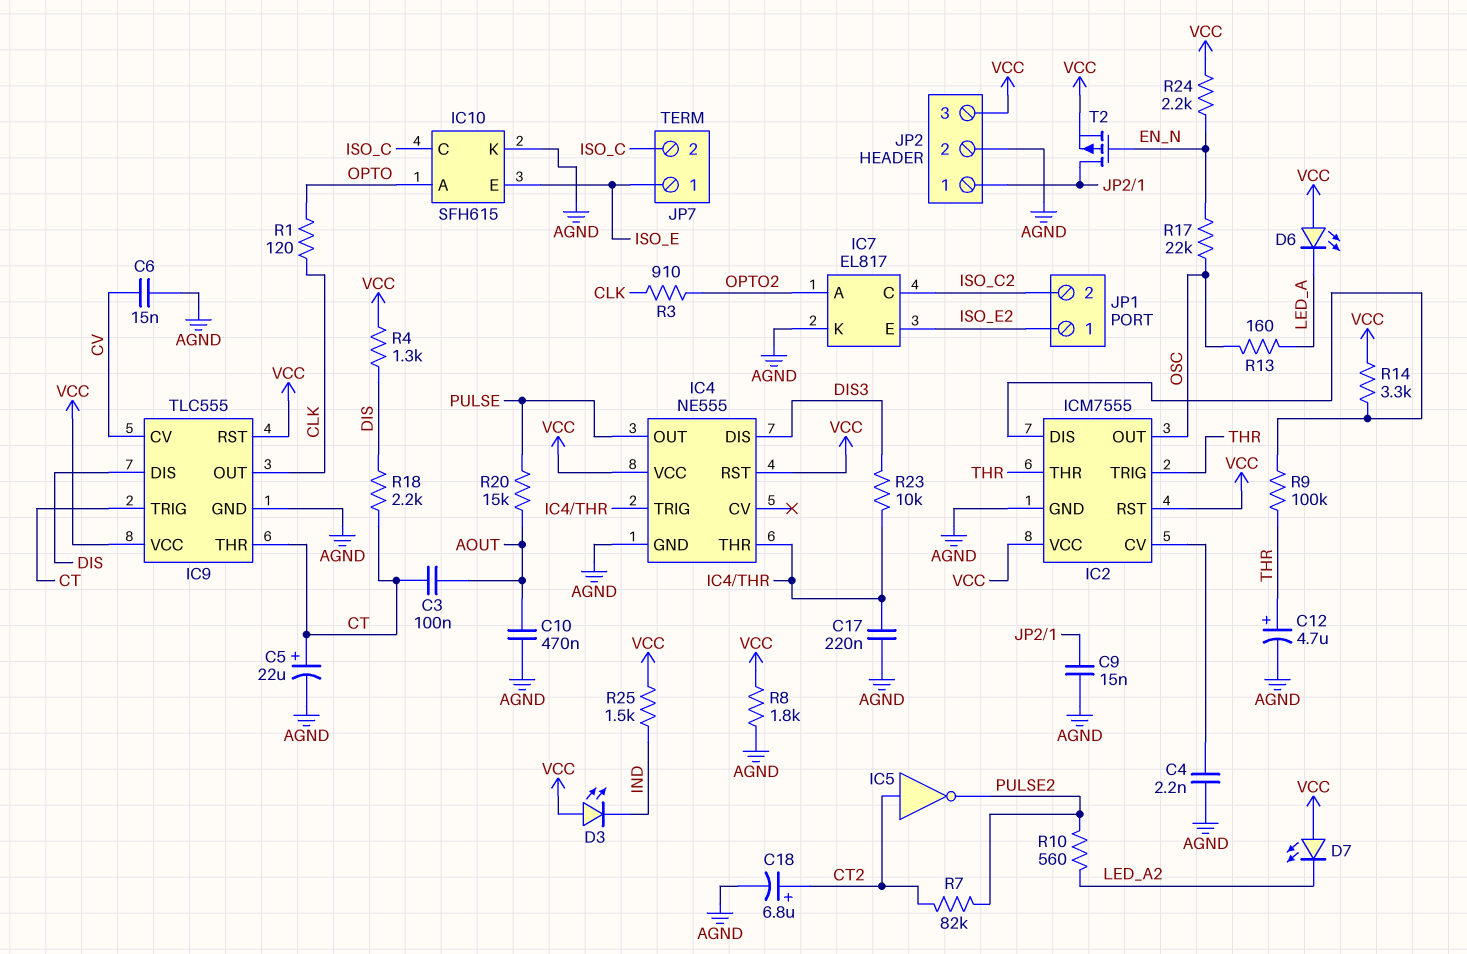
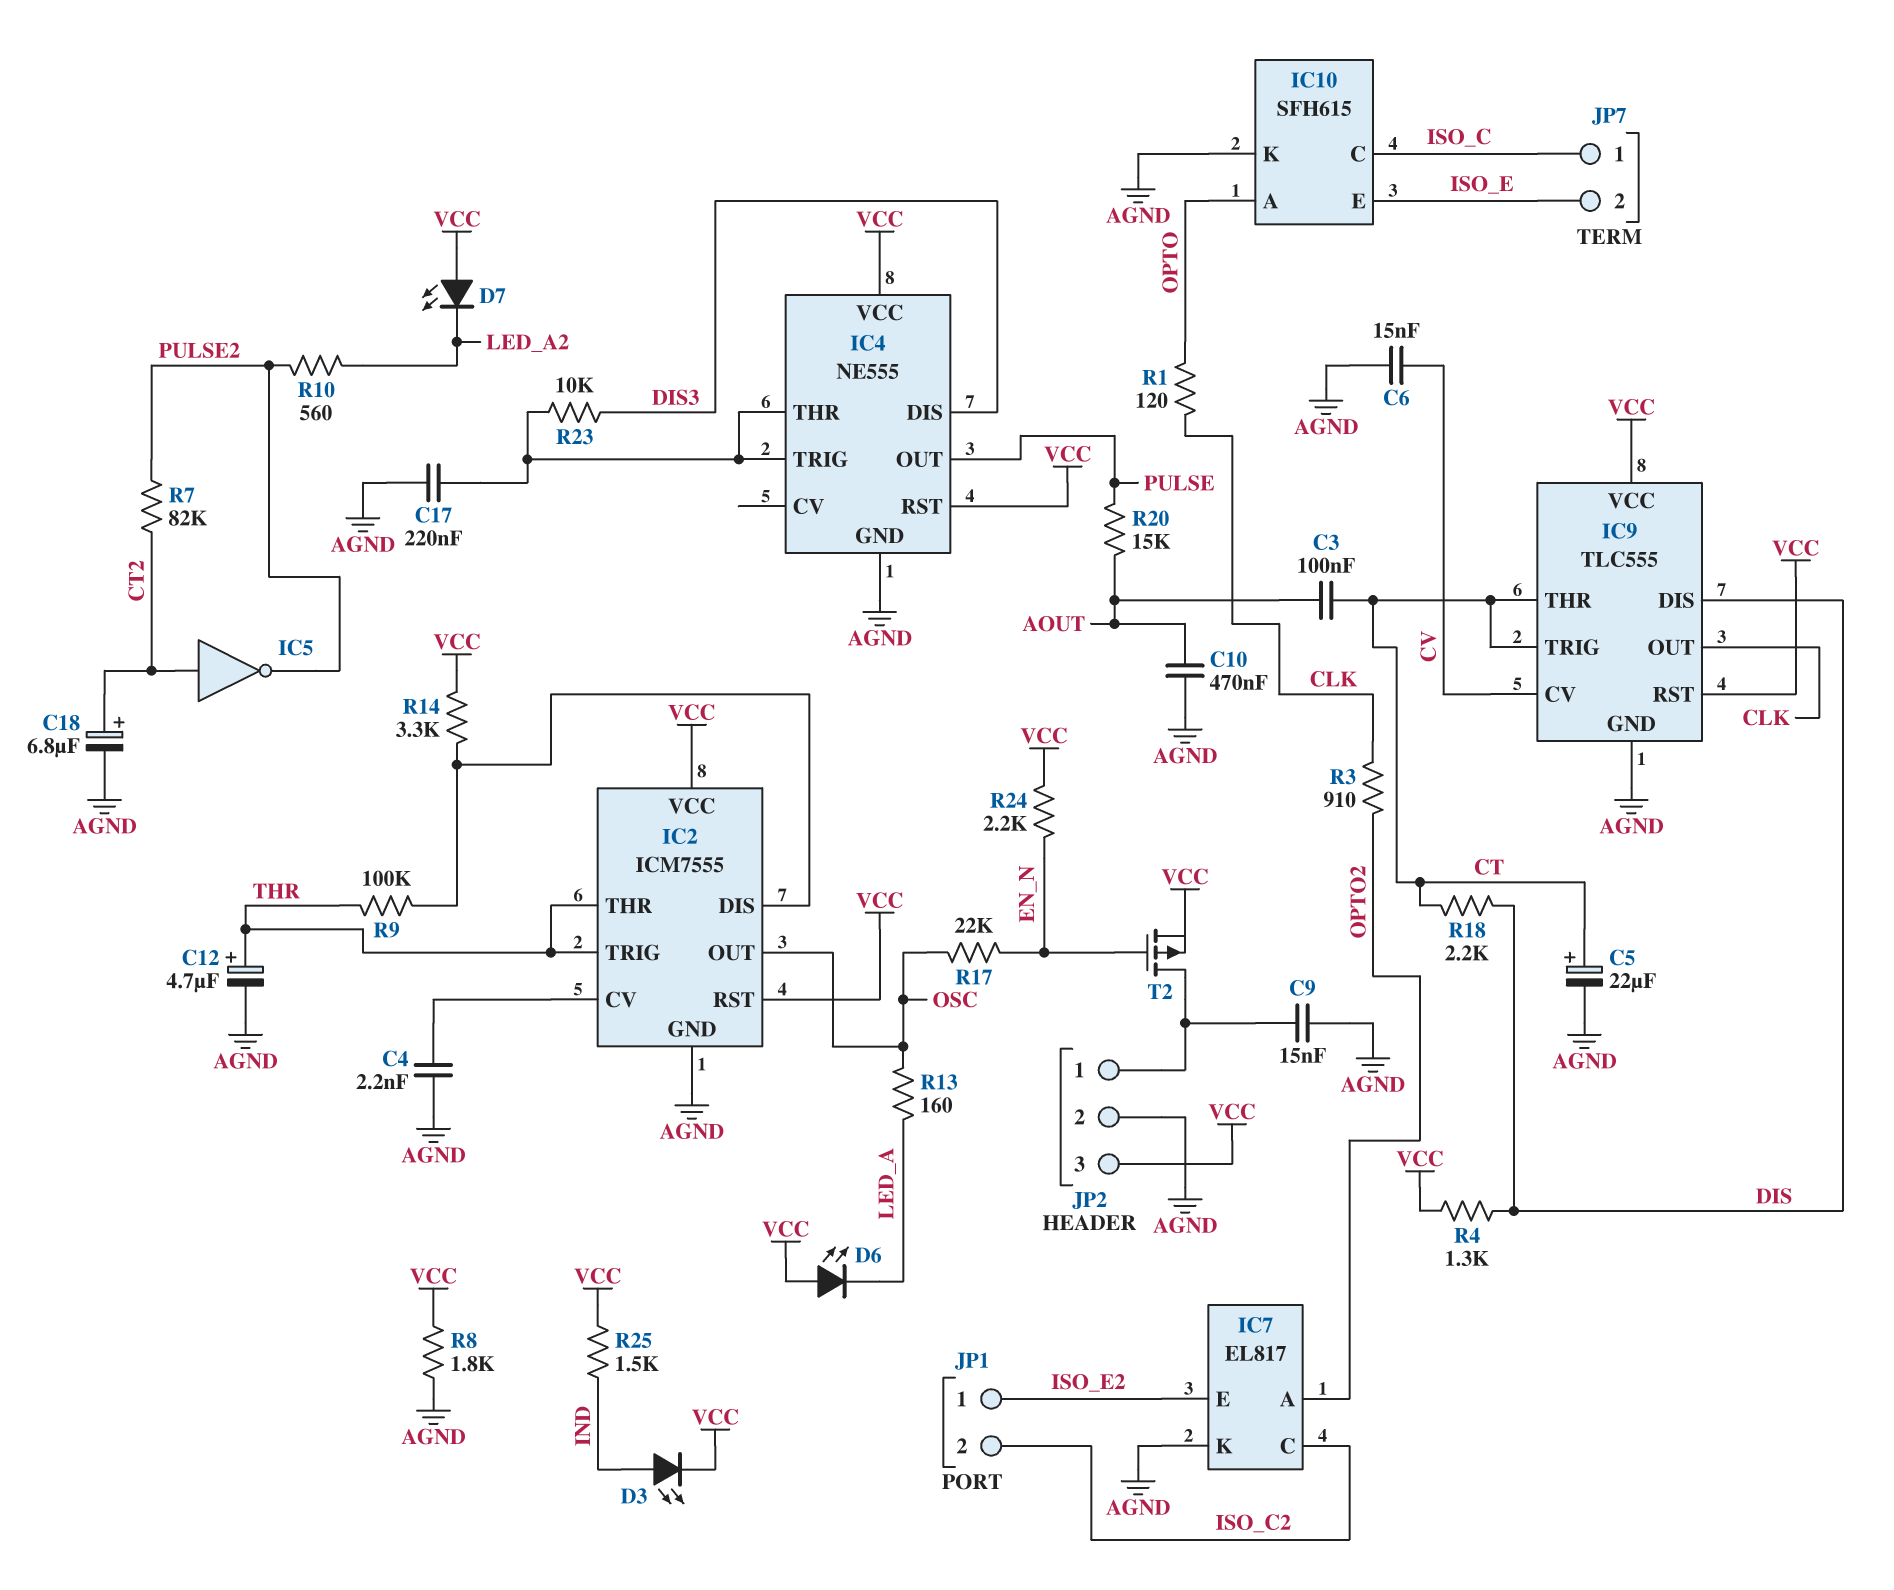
D3: LED (A VCC, K IND) -> LED (A IND, K VCC)
JP7 pin 1: ISO_E -> ISO_C
JP7 pin 2: ISO_C -> ISO_E

